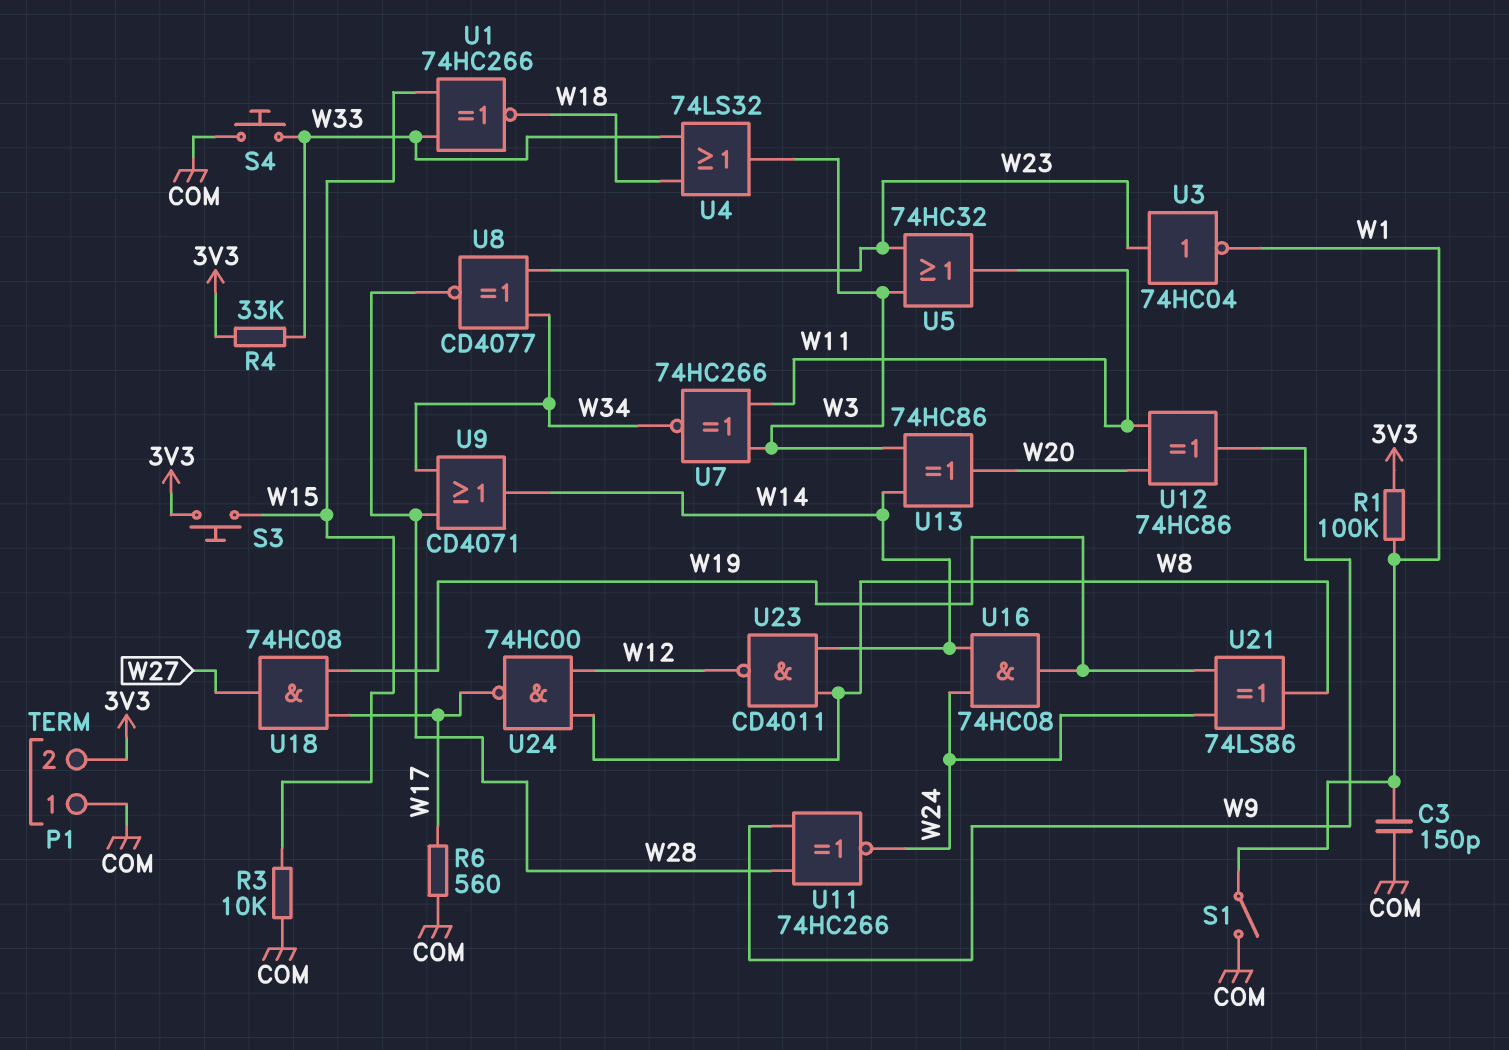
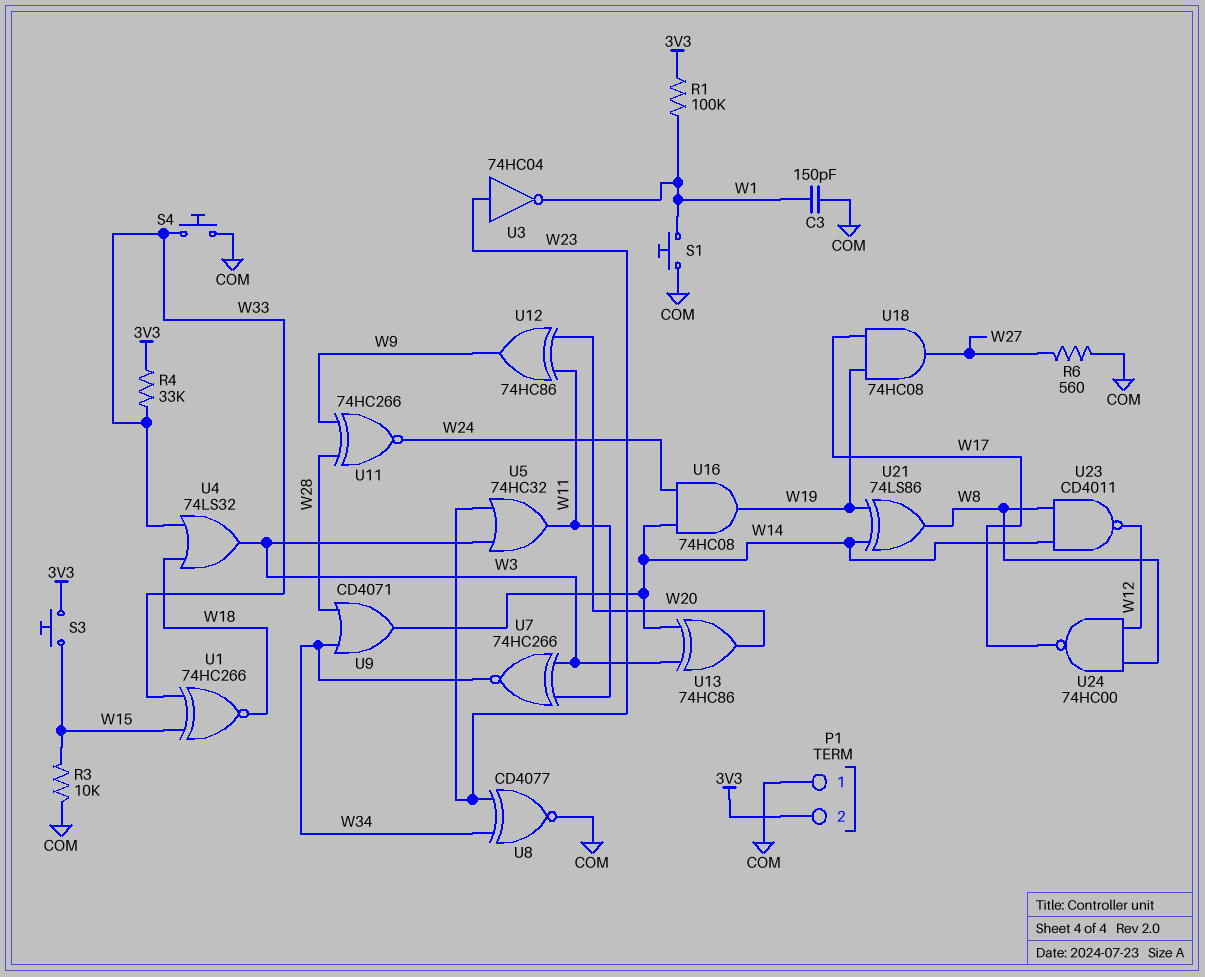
R6: 560 (COM, W17) -> 560 (COM, W27)
S1: switch (COM, W1) -> button (COM, W1)
U8: XNOR CD4077 (in W23, in W34, out W28) -> XNOR CD4077 (in W23, in W34, out COM)
U21: XOR 74LS86 (in W19, in W24, out W8) -> XOR 74LS86 (in W14, in W19, out W8)

